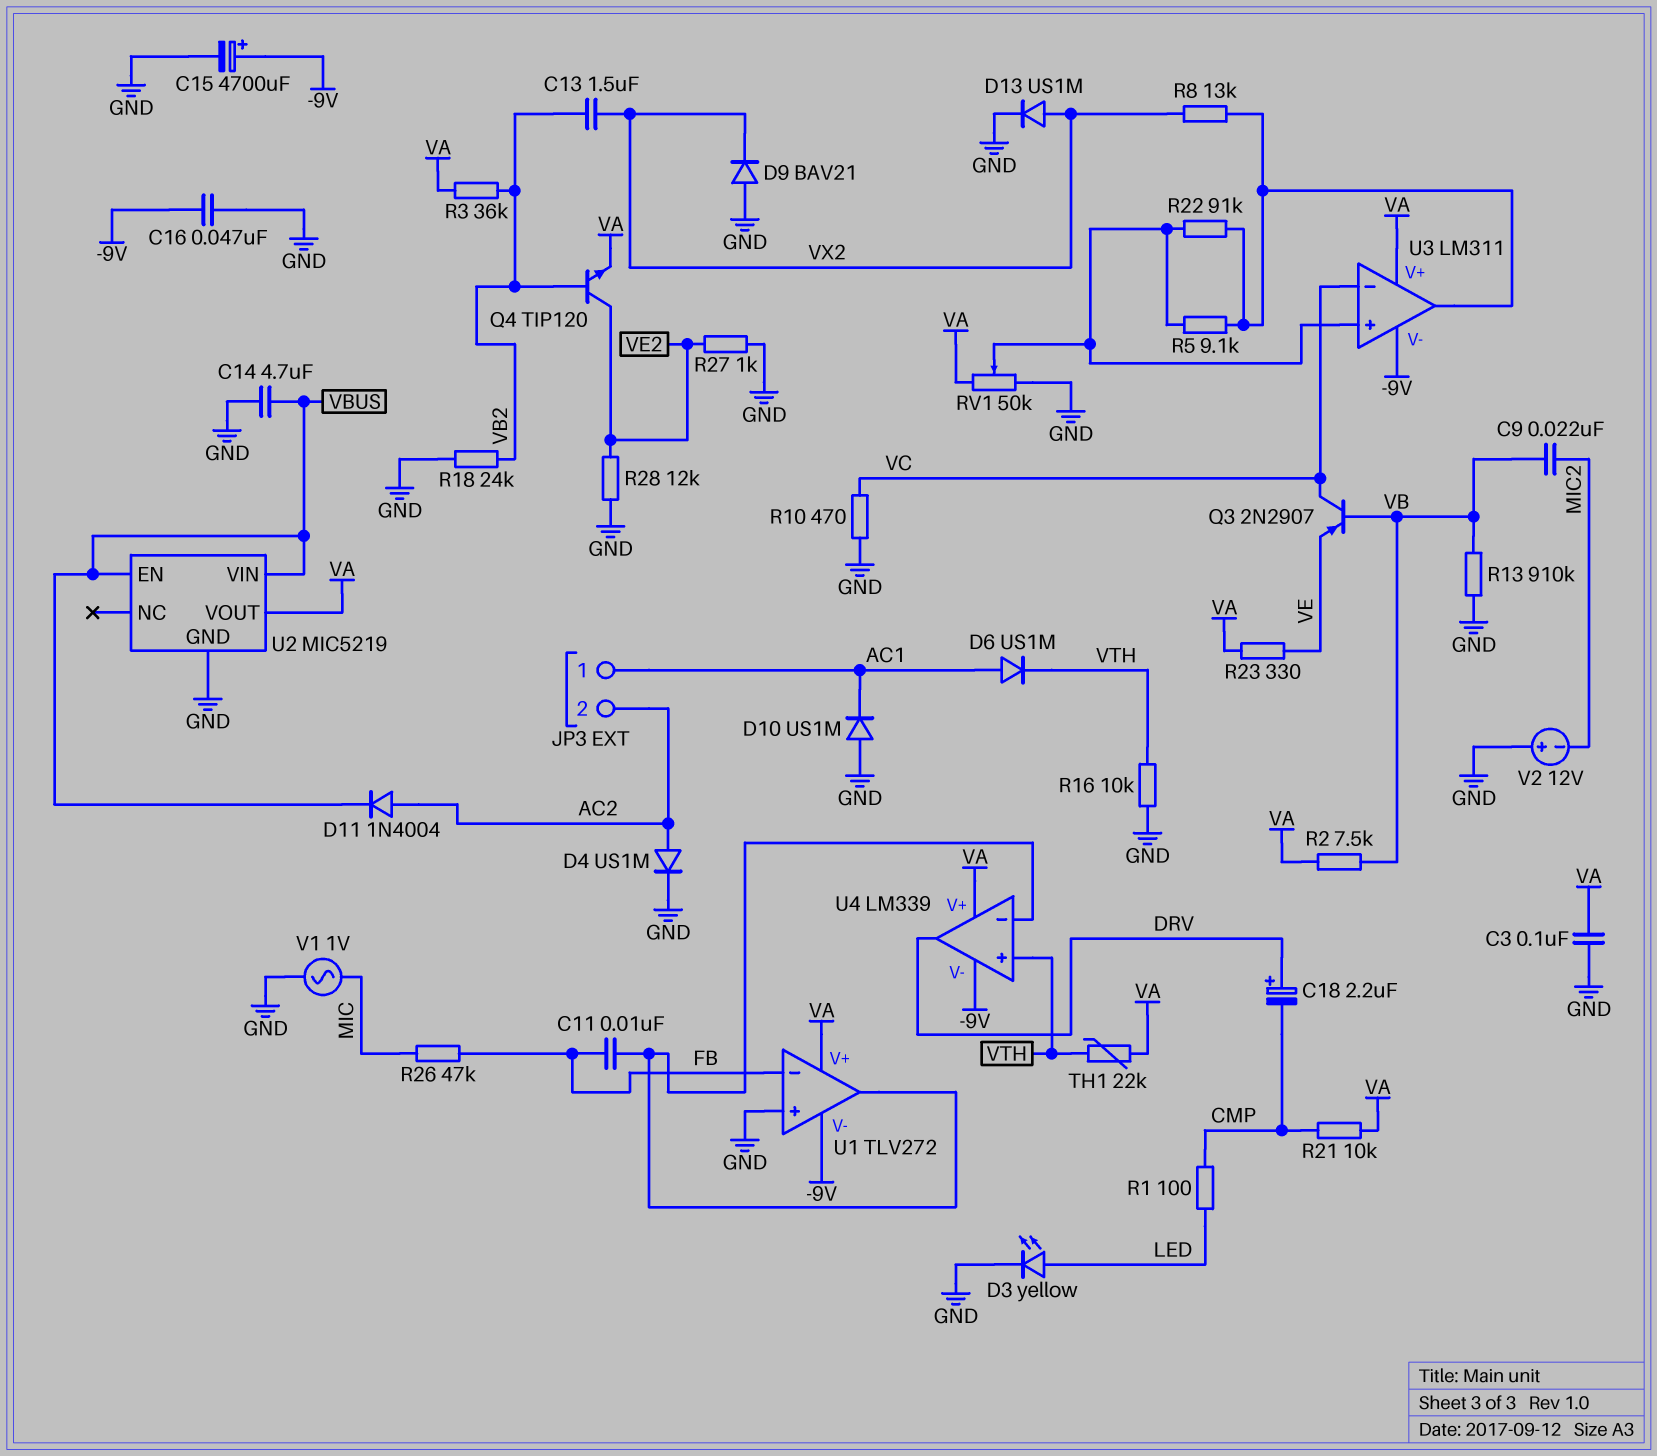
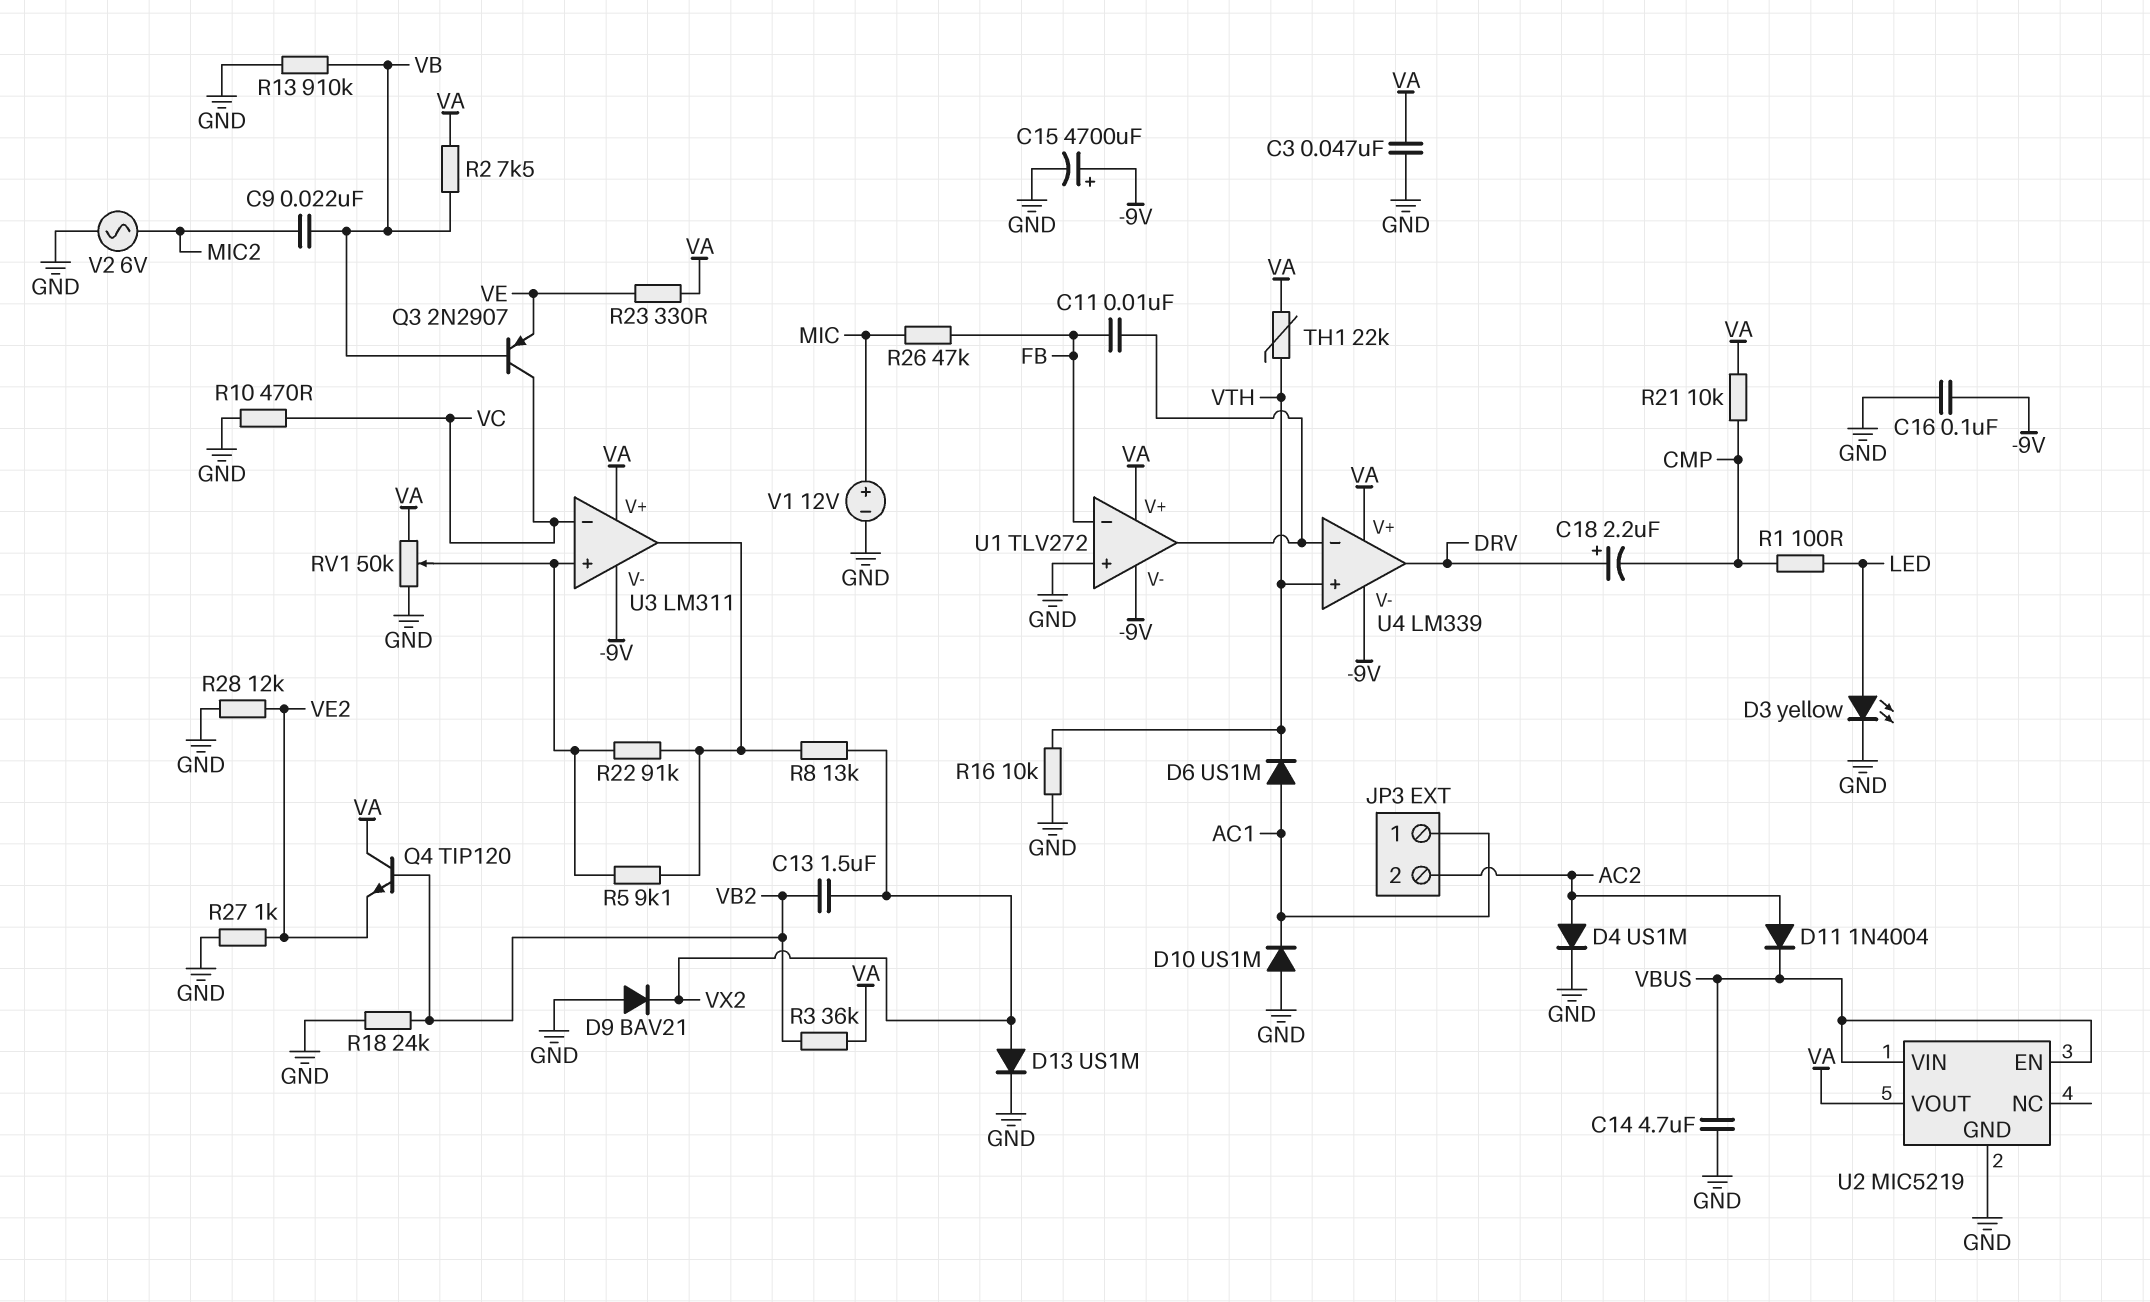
C3: 100nF (GND, VA) -> 47nF (GND, VA)
C16: 47nF (-9V, GND) -> 100nF (-9V, GND)
Q4: NPN TIP120 (B VB2, C VE2, E VA) -> NPN TIP120 (B VB2, C VA, E VE2)
V1: AC 1V (GND, MIC) -> 12V (plus MIC, minus GND)
V2: 12V (plus GND, minus MIC2) -> AC 6V (GND, MIC2)

